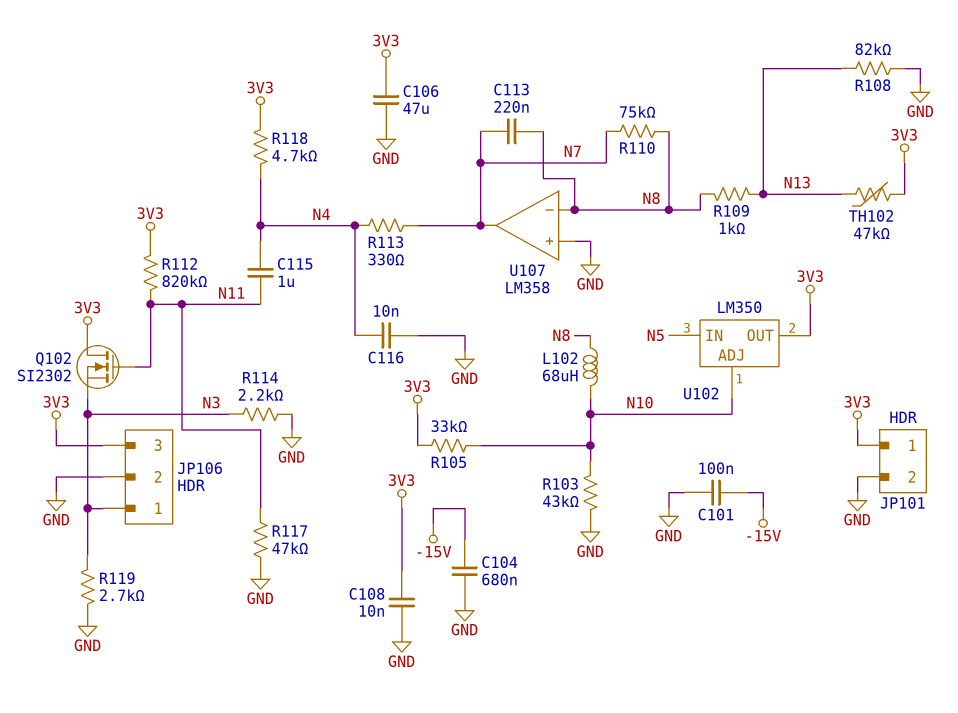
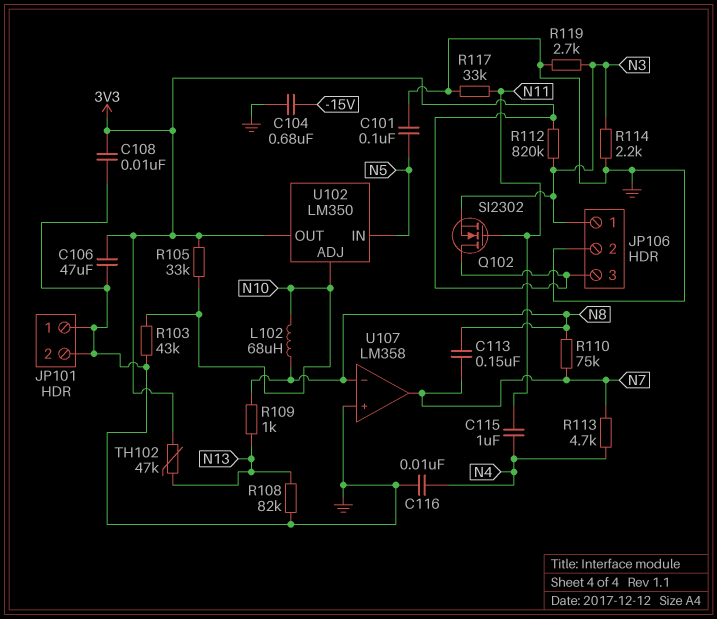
C101: 100nF (-15V, GND) -> 100nF (GND, N5)
C113: 220nF (N7, N8) -> 150nF (N7, N8)
JP101 pin 1: 3V3 -> GND
R112: 820k (3V3, N11) -> 820k (3V3, N3)
R113: 330 (N4, N7) -> 4.7k (N4, N7)
R117: 47k (GND, N11) -> 33k (GND, N11)
R118: 4.7k (3V3, N4) -> none

